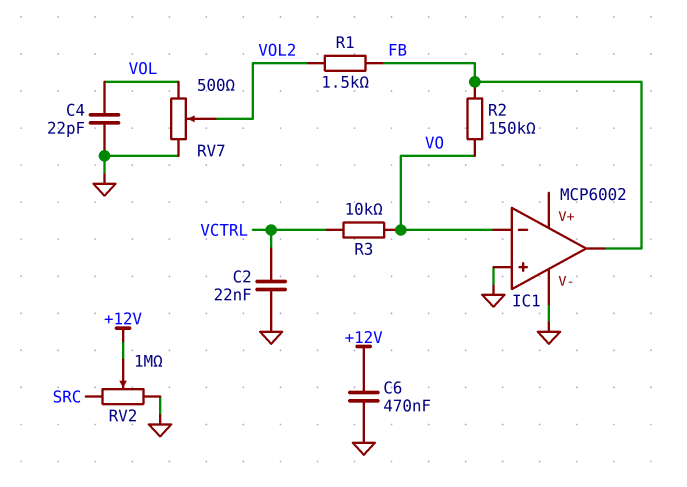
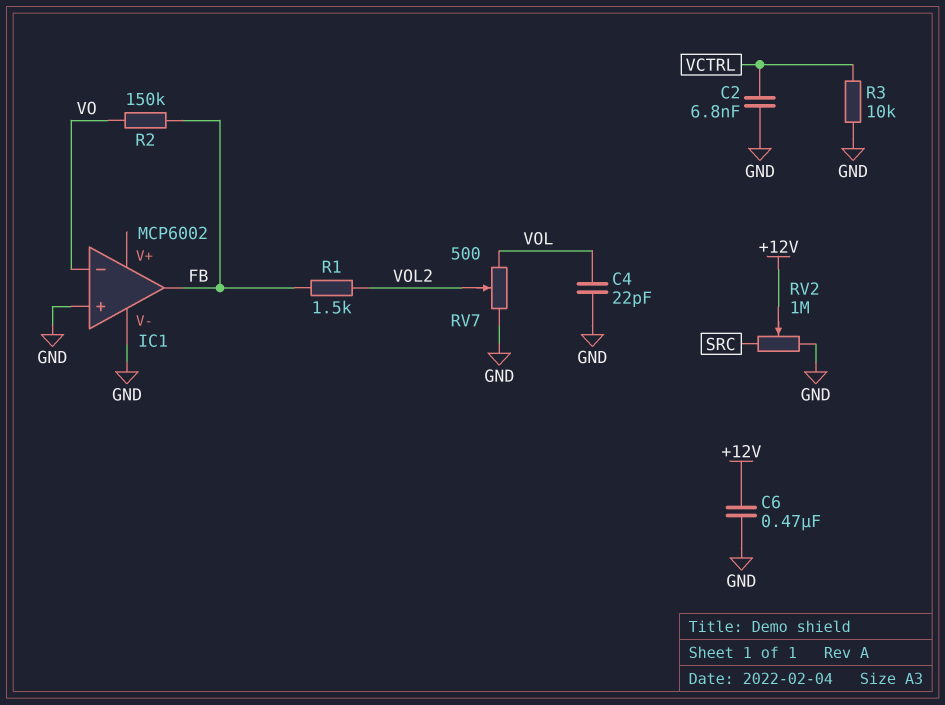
C2: 22nF (GND, VCTRL) -> 6.8nF (GND, VCTRL)
R3: 10k (VCTRL, VO) -> 10k (GND, VCTRL)

